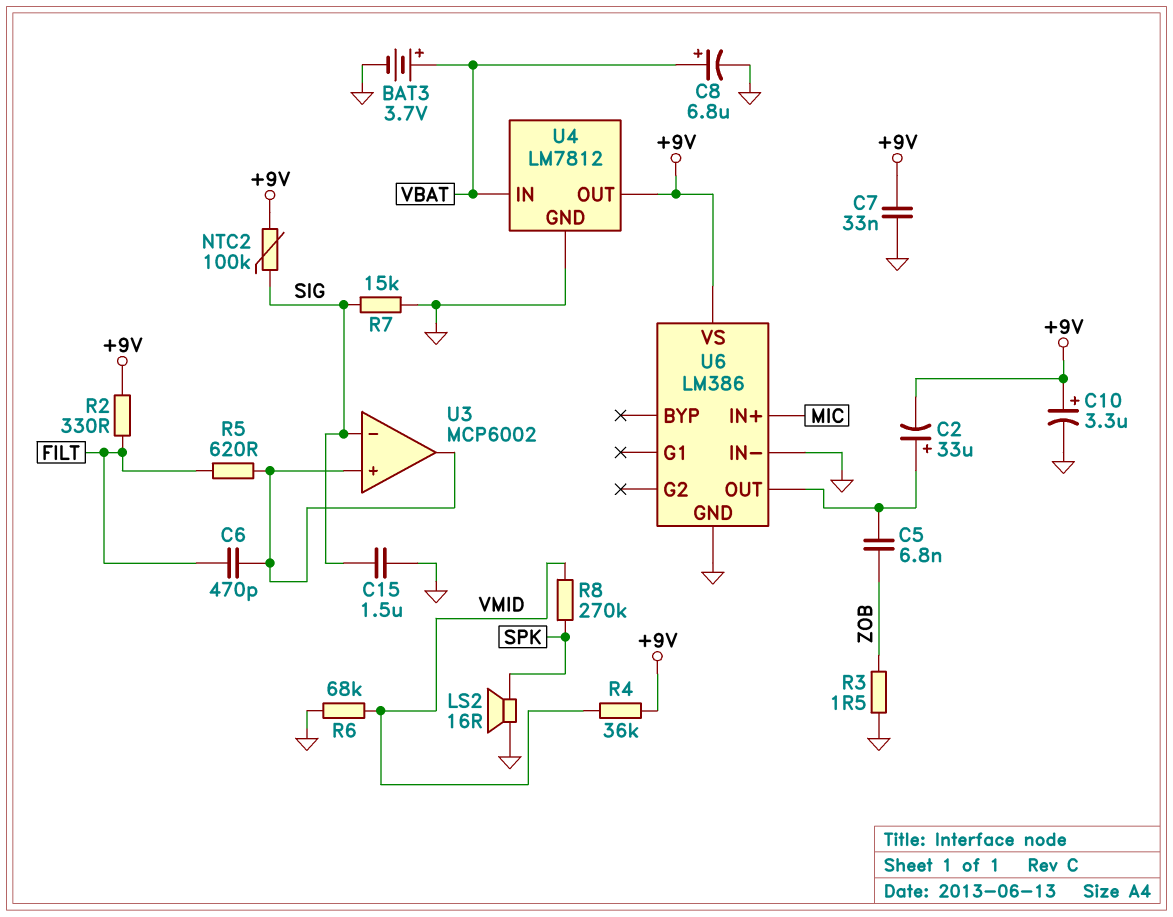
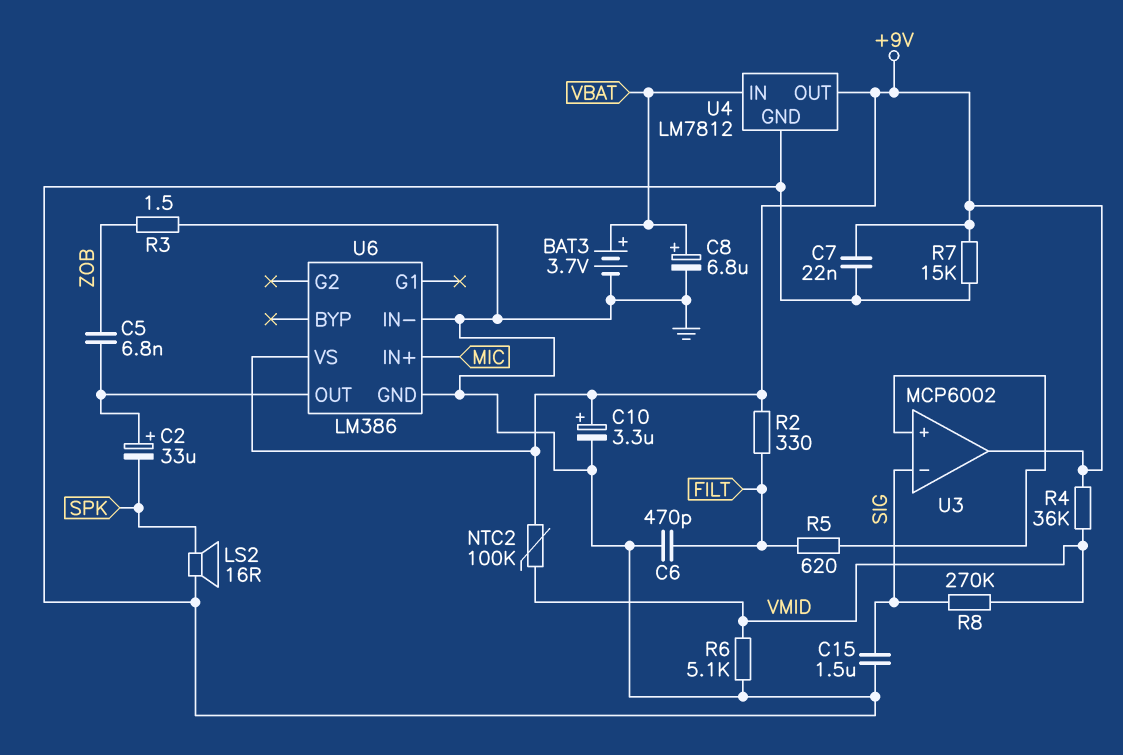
C2: 33uF (plus U6/OUT, minus +9V) -> 33uF (plus U6/OUT, minus SPK)
C6: 470pF (FILT, U3/in+) -> 470pF (FILT, GND)
C7: 33nF (+9V, GND) -> 22nF (+9V, GND)
NTC2: 100k (+9V, SIG) -> 100k (+9V, VMID)
R6: 68k (GND, VMID) -> 5.1k (GND, VMID)
R7: 15k (GND, SIG) -> 15k (+9V, GND)
R8: 270k (SPK, VMID) -> 270k (SIG, VMID)
U3 pin out: U3/in+ -> +9V

